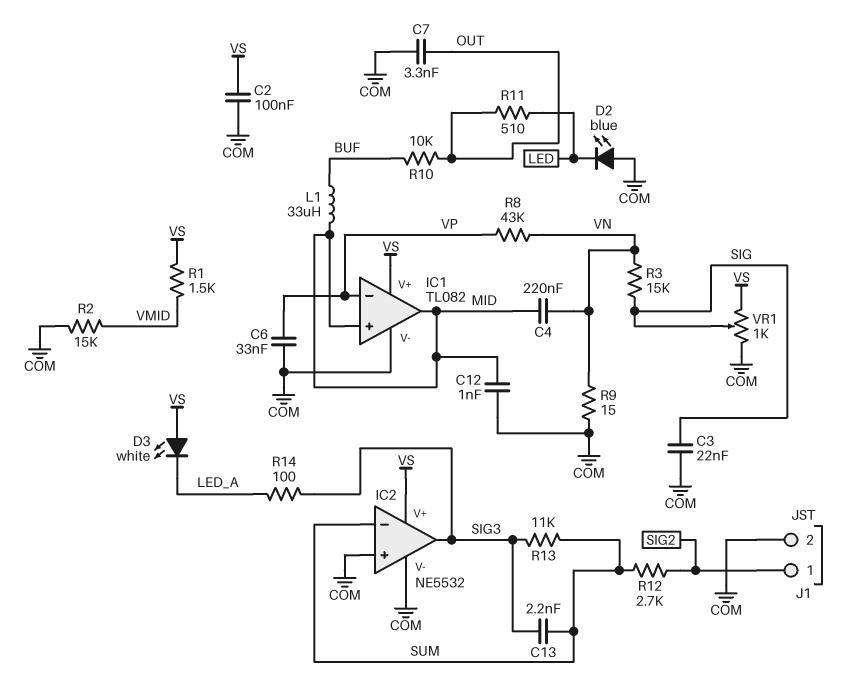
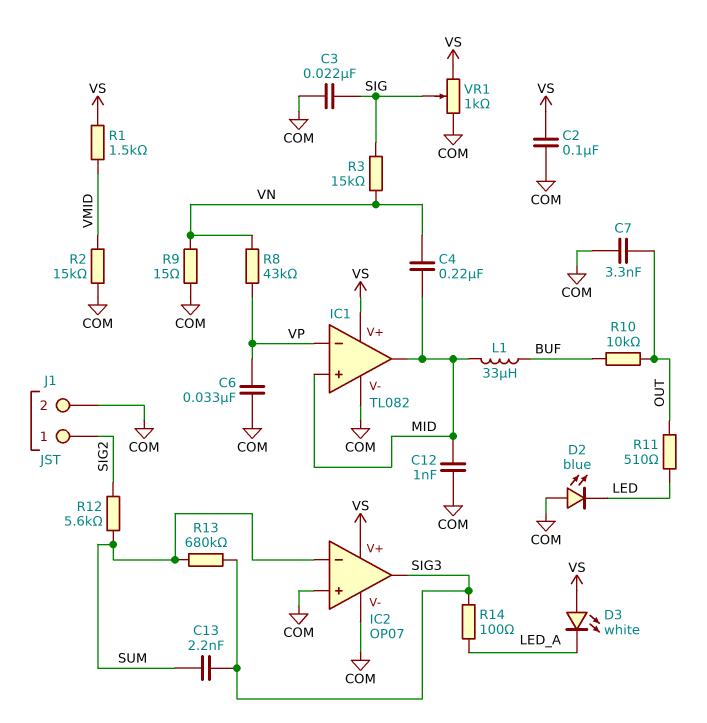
IC2: NE5532 -> OP07
R12: 2.7k (SIG2, SUM) -> 5.6k (SIG2, SUM)
R13: 11k (SIG3, SUM) -> 680k (SIG3, SUM)

